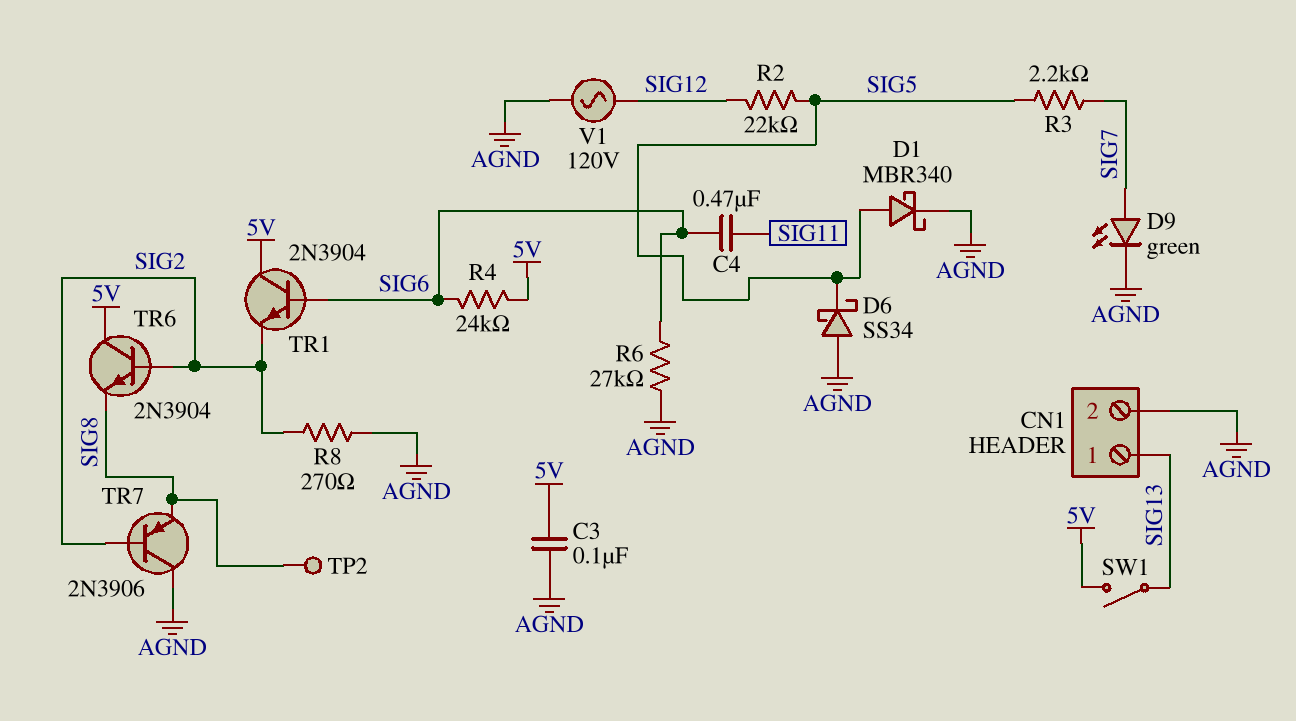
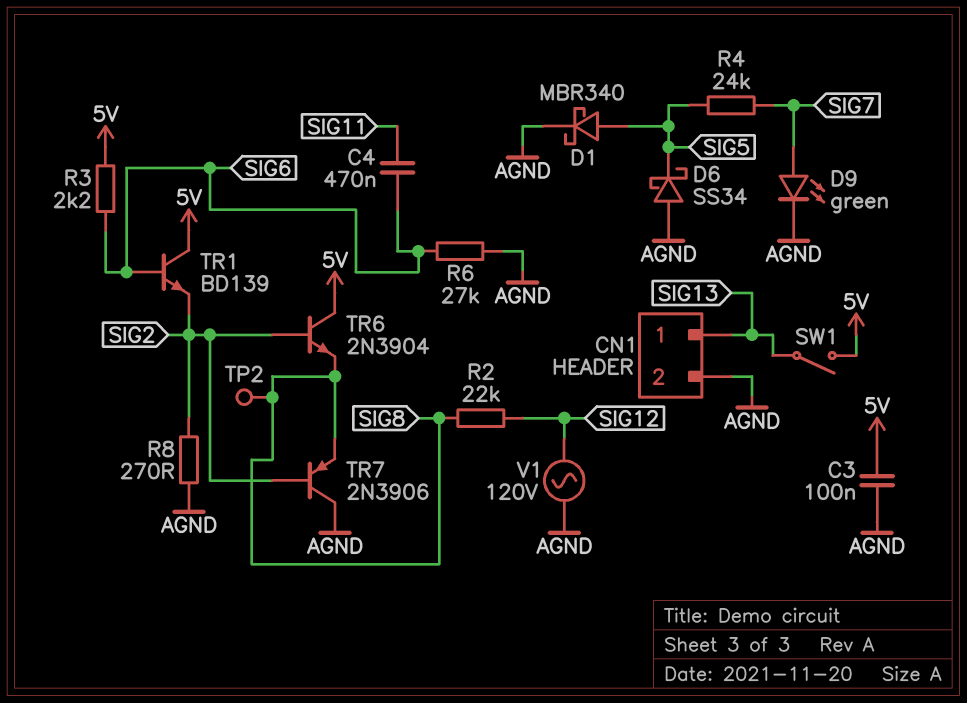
R2: 22k (SIG5, SIG12) -> 22k (SIG8, SIG12)
R3: 2.2k (SIG5, SIG7) -> 2.2k (5V, SIG6)
R4: 24k (5V, SIG6) -> 24k (SIG5, SIG7)
TR1: NPN 2N3904 (B SIG6, C 5V, E SIG2) -> NPN BD139 (B SIG6, C 5V, E SIG2)

